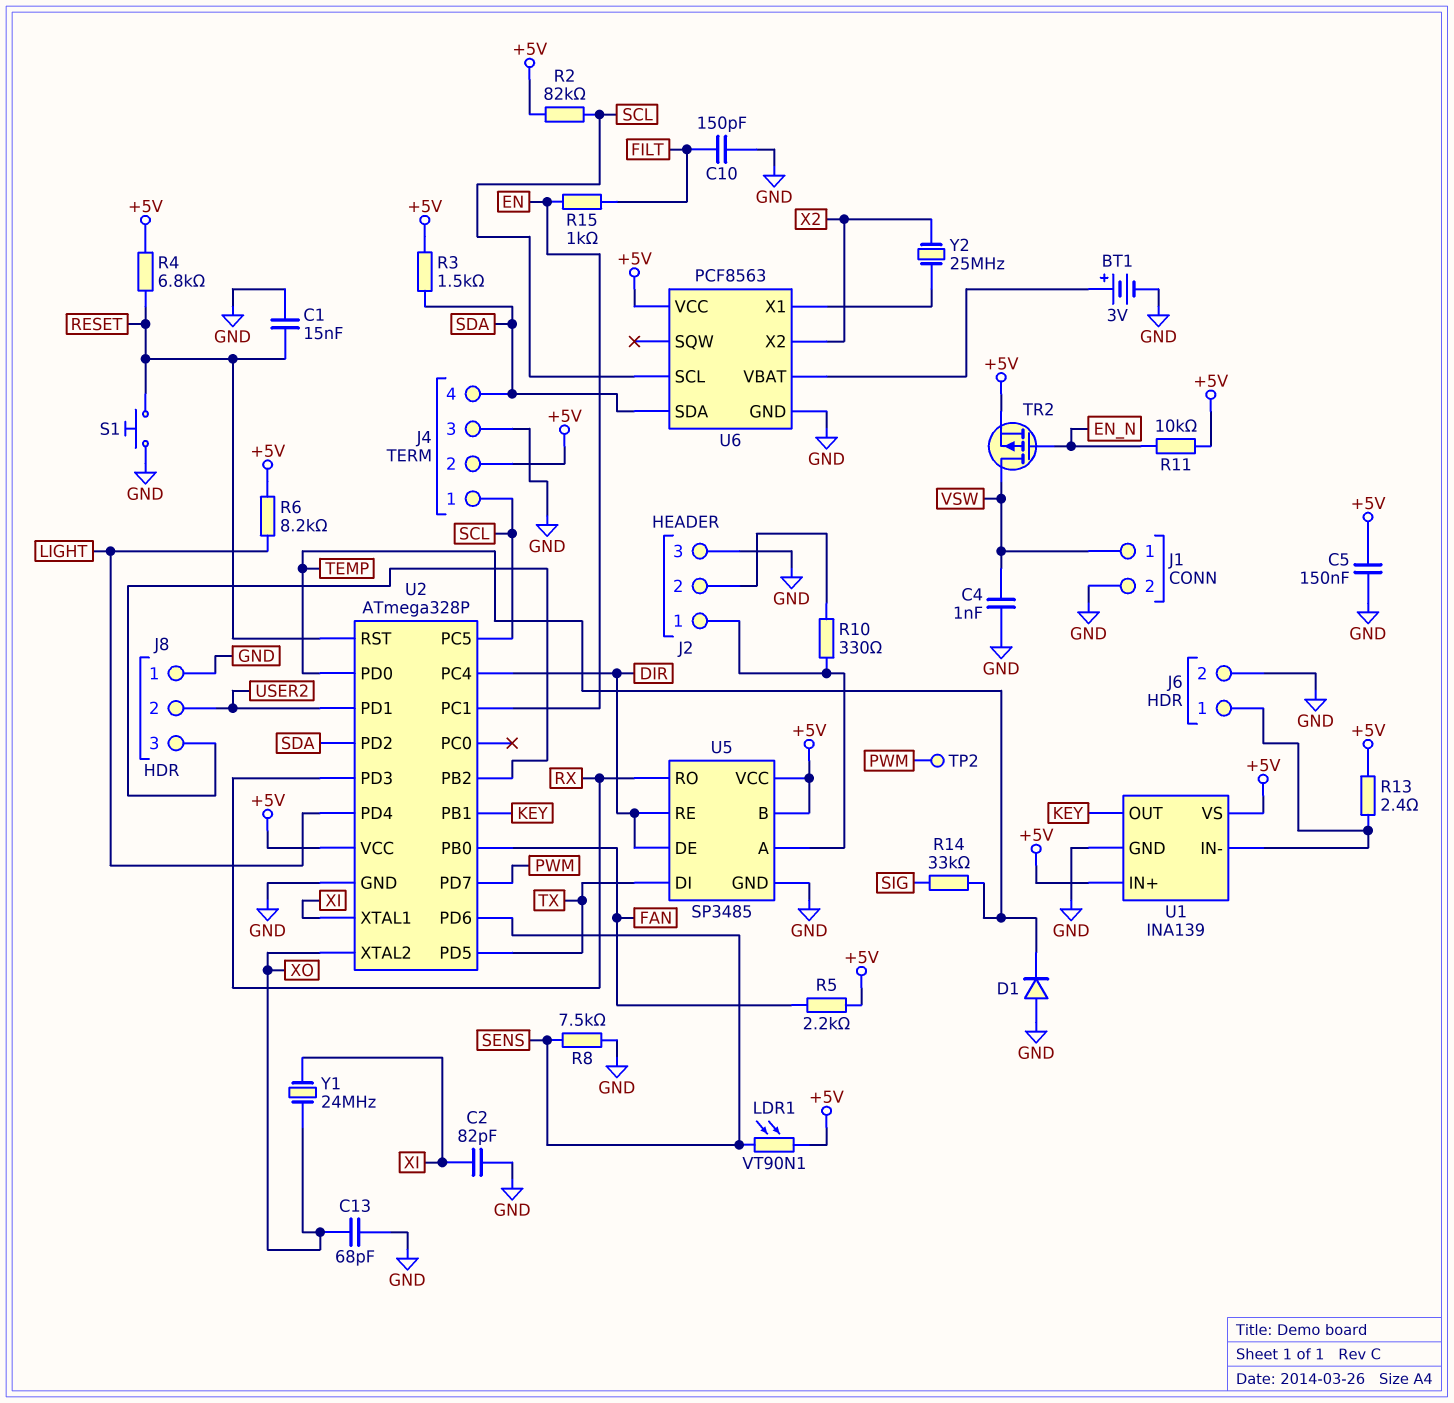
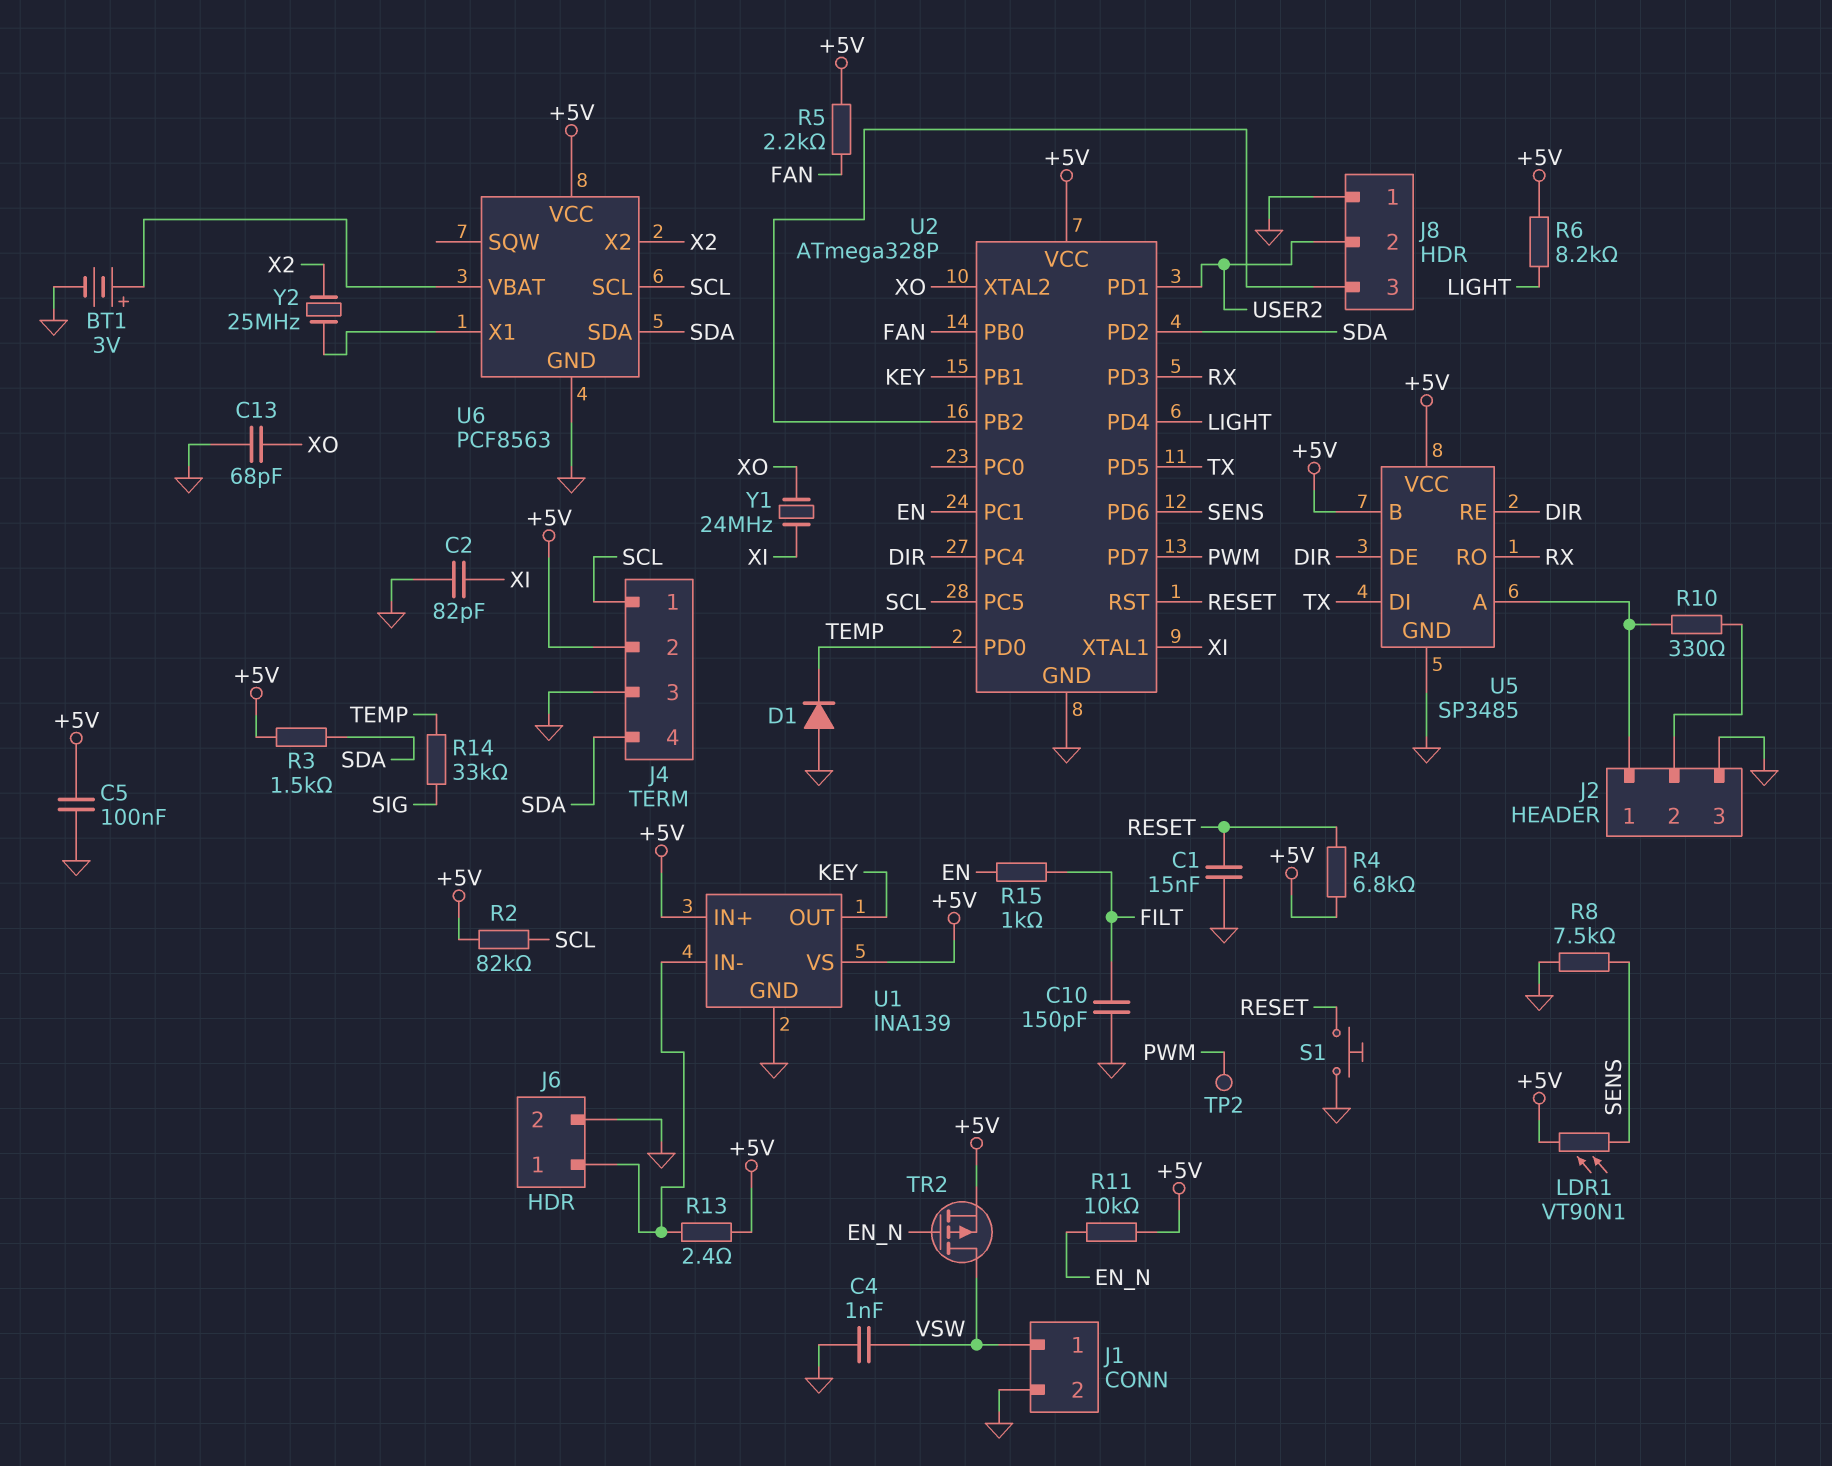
C5: 150nF (+5V, GND) -> 100nF (+5V, GND)

